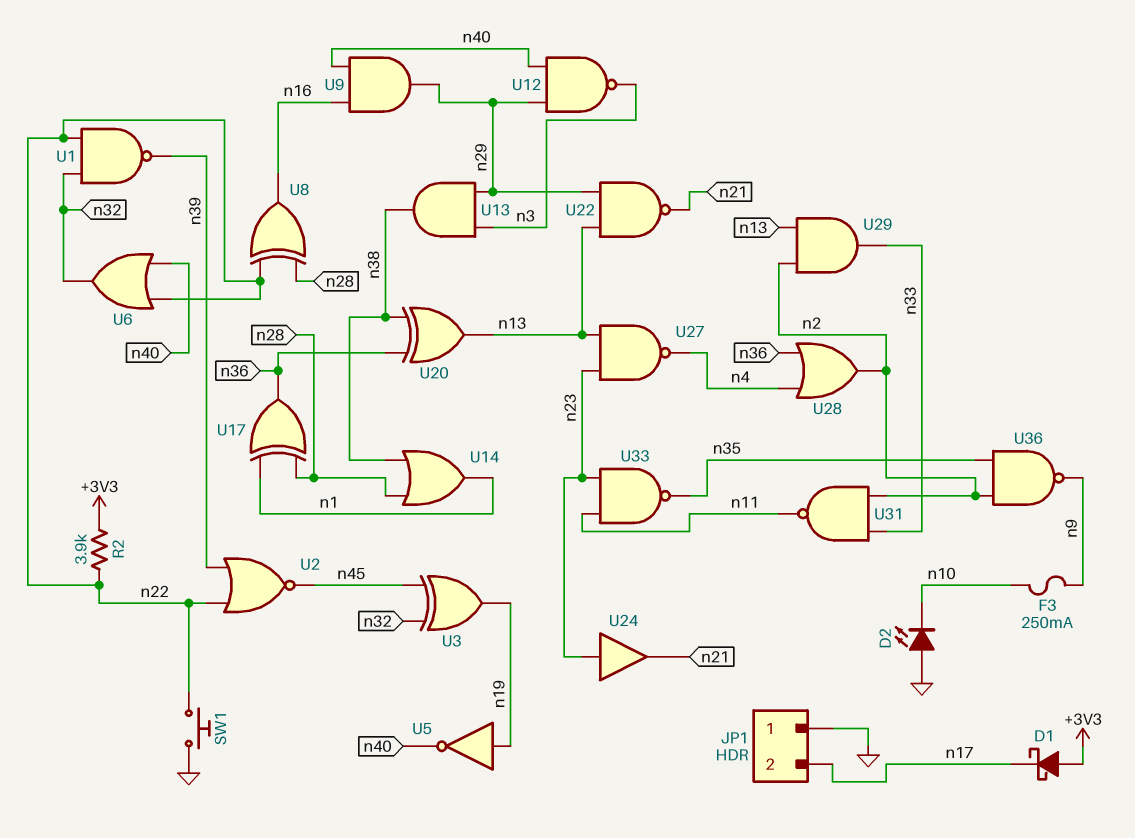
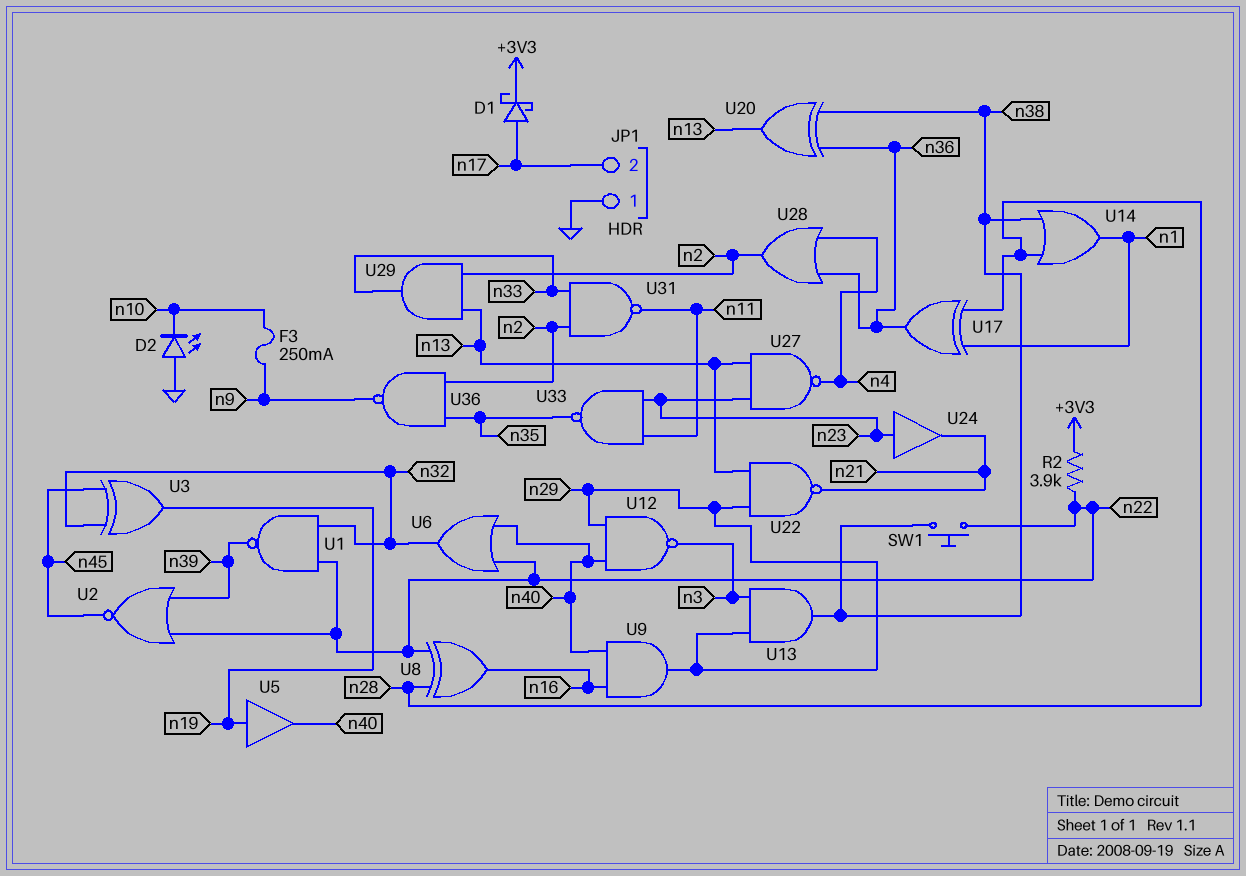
D1: schottky (A +3V3, K n17) -> schottky (A n17, K +3V3)
SW1: button (GND, n22) -> button (n22, n38)
U5: NOT (in n19, out n40) -> buffer (in n19, out n40)

